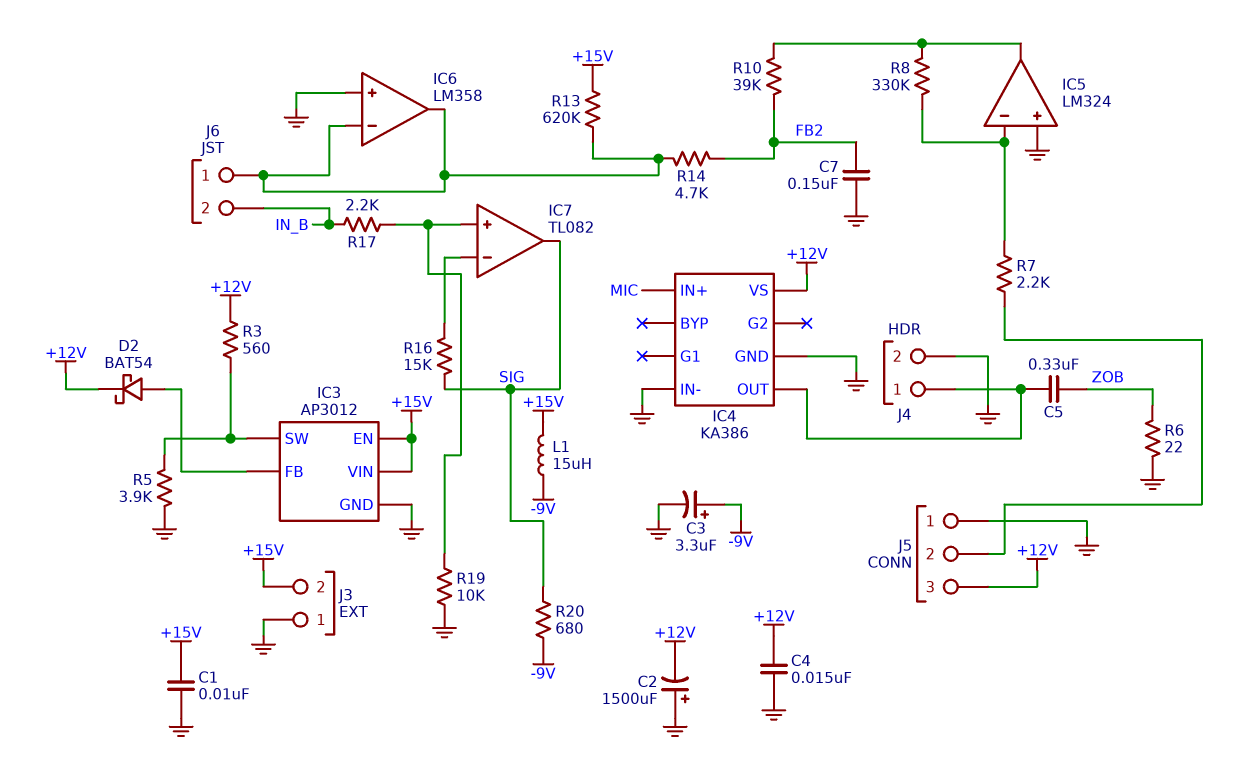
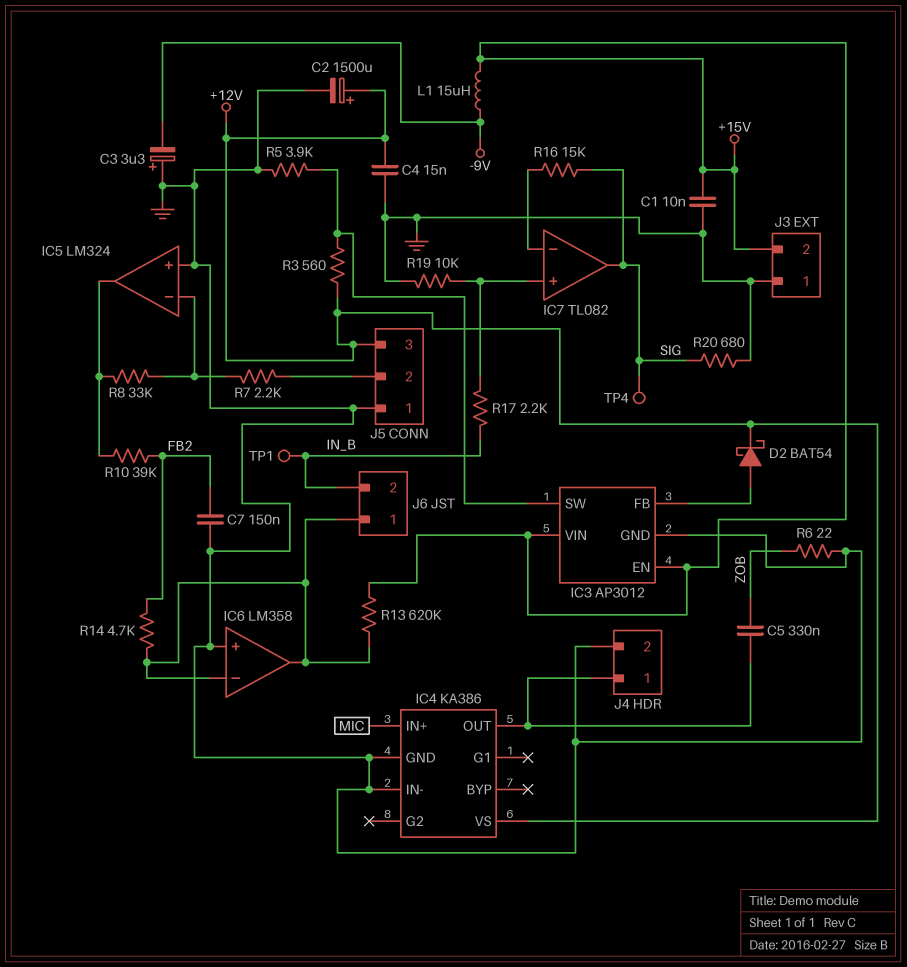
C2: 1500uF (plus GND, minus +12V) -> 1500uF (plus +12V, minus GND)
C3: 3.3uF (plus -9V, minus GND) -> 3.3uF (plus GND, minus -9V)
R8: 330k (IC5/in-, IC5/out) -> 33k (IC5/in-, IC5/out)
R20: 680 (-9V, SIG) -> 680 (GND, SIG)
TP1: none -> test point (IN_B)
TP4: none -> test point (SIG)

